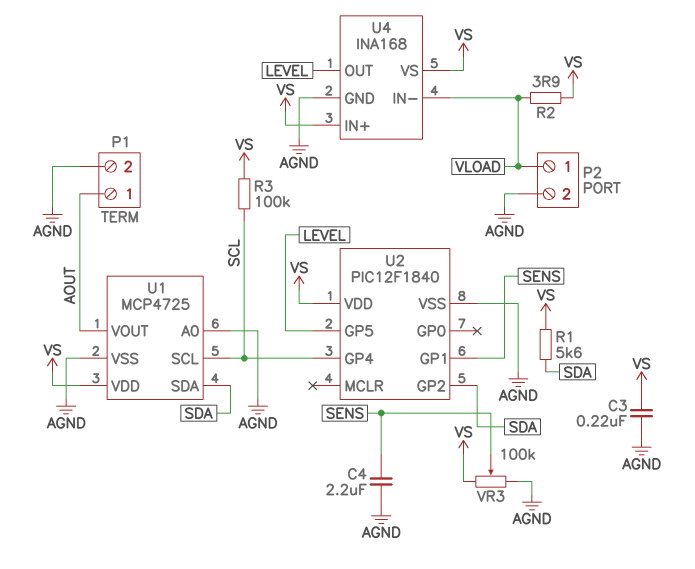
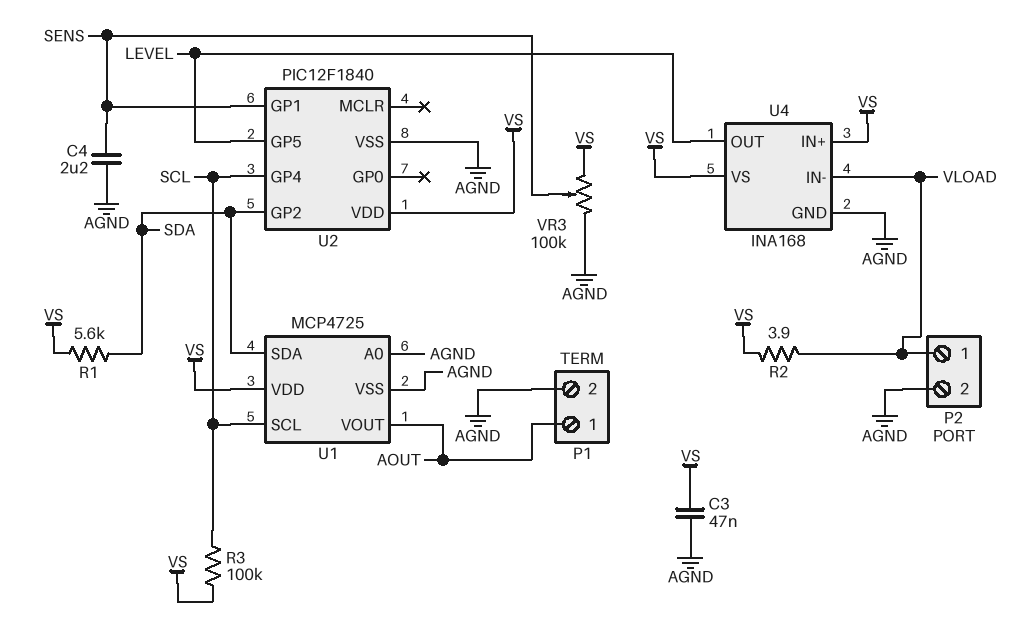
C3: 220nF (AGND, VS) -> 47nF (AGND, VS)

